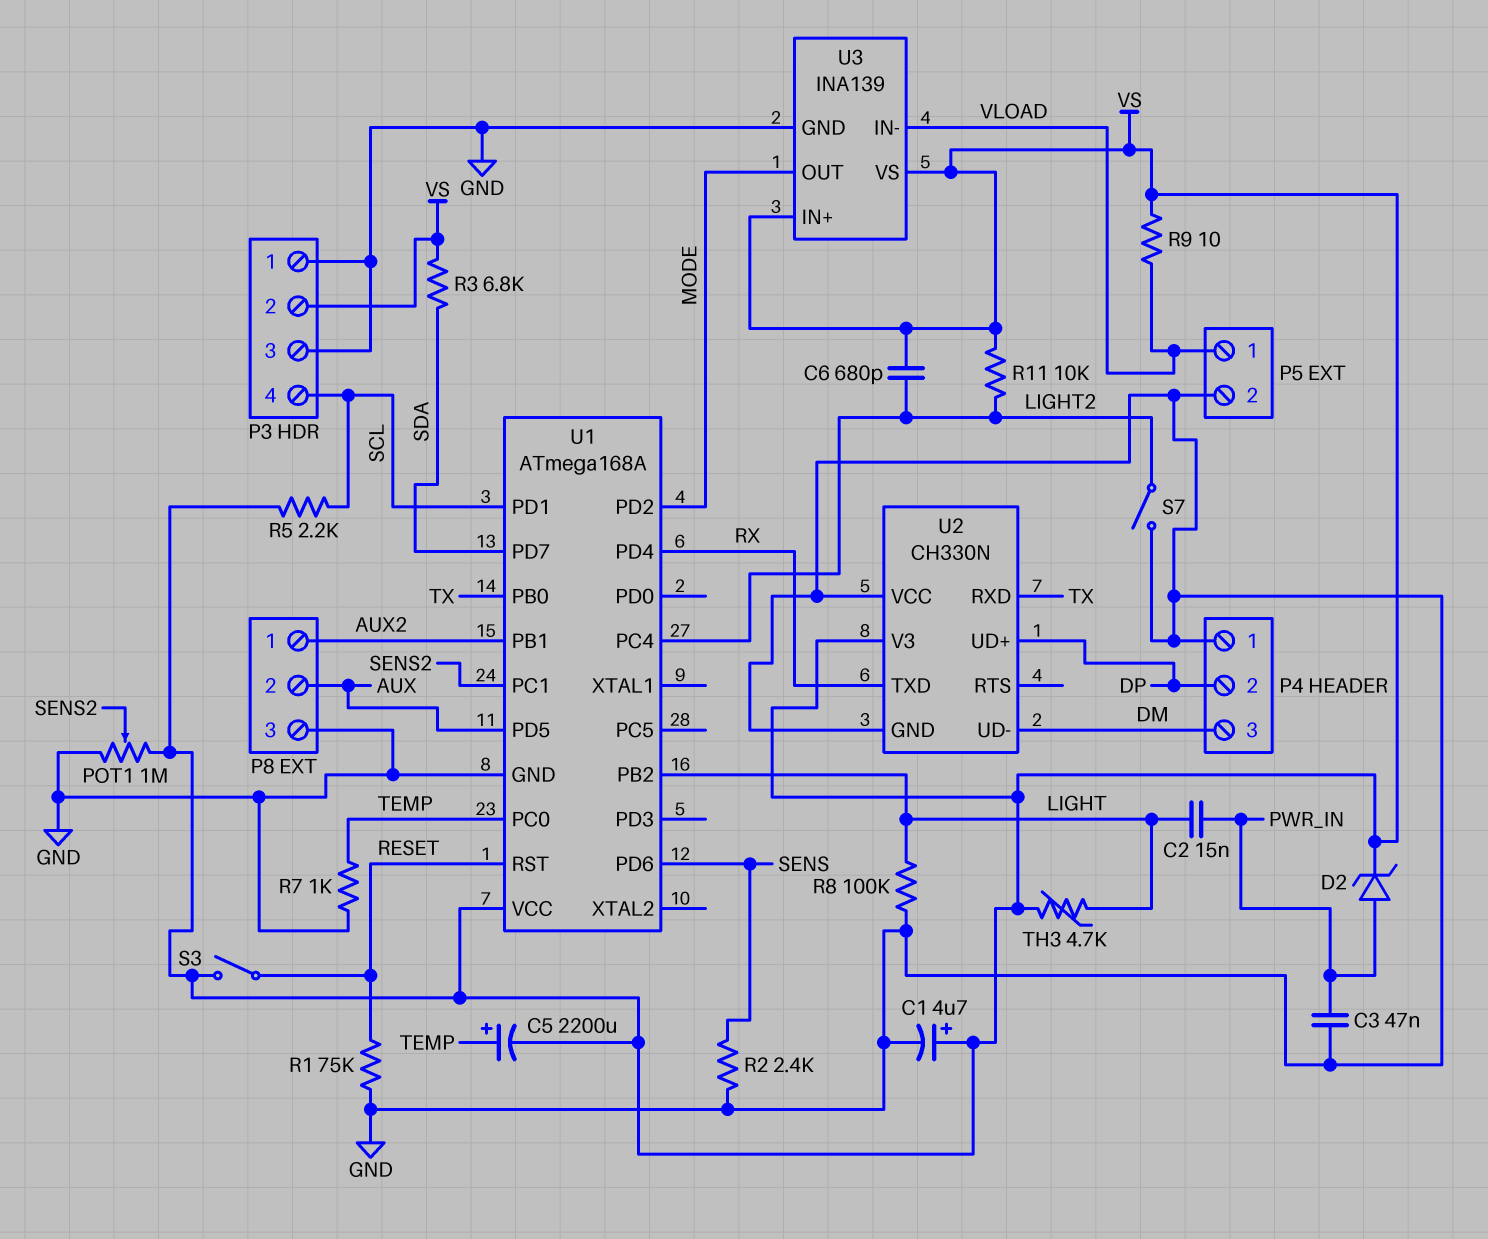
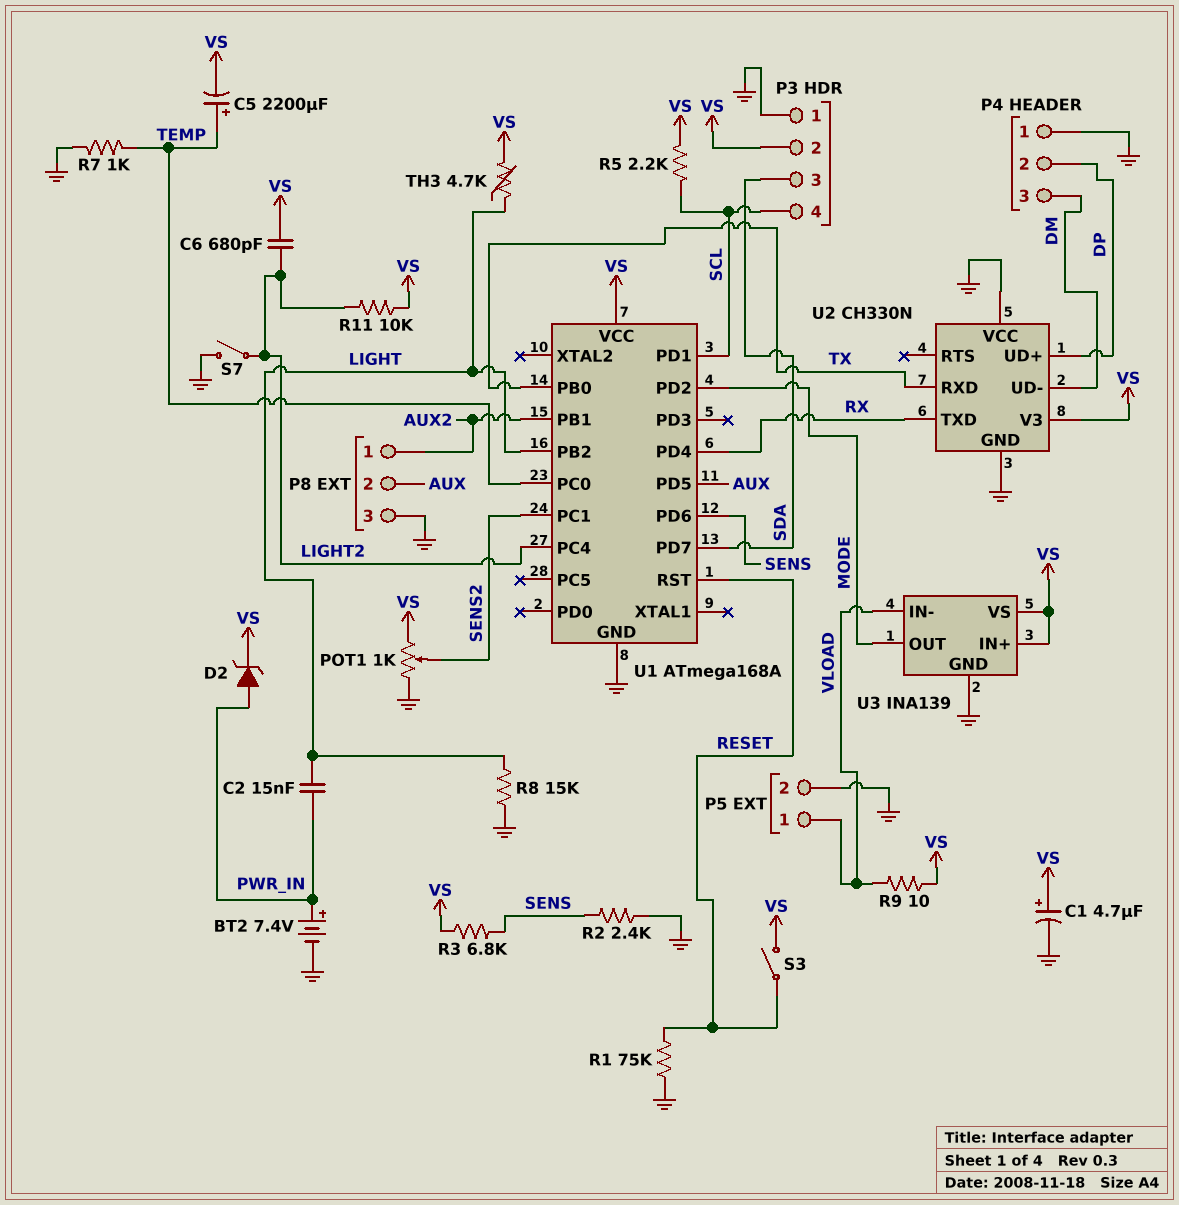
BT2: none -> 7.4V (plus PWR_IN, minus GND)
C3: 47nF (GND, PWR_IN) -> none
P3 pin 3: GND -> SDA
POT1: 1M (GND, VS, wiper SENS2) -> 1k (GND, VS, wiper SENS2)
R3: 6.8k (SDA, VS) -> 6.8k (SENS, VS)
R8: 100k (GND, LIGHT) -> 15k (GND, LIGHT)

